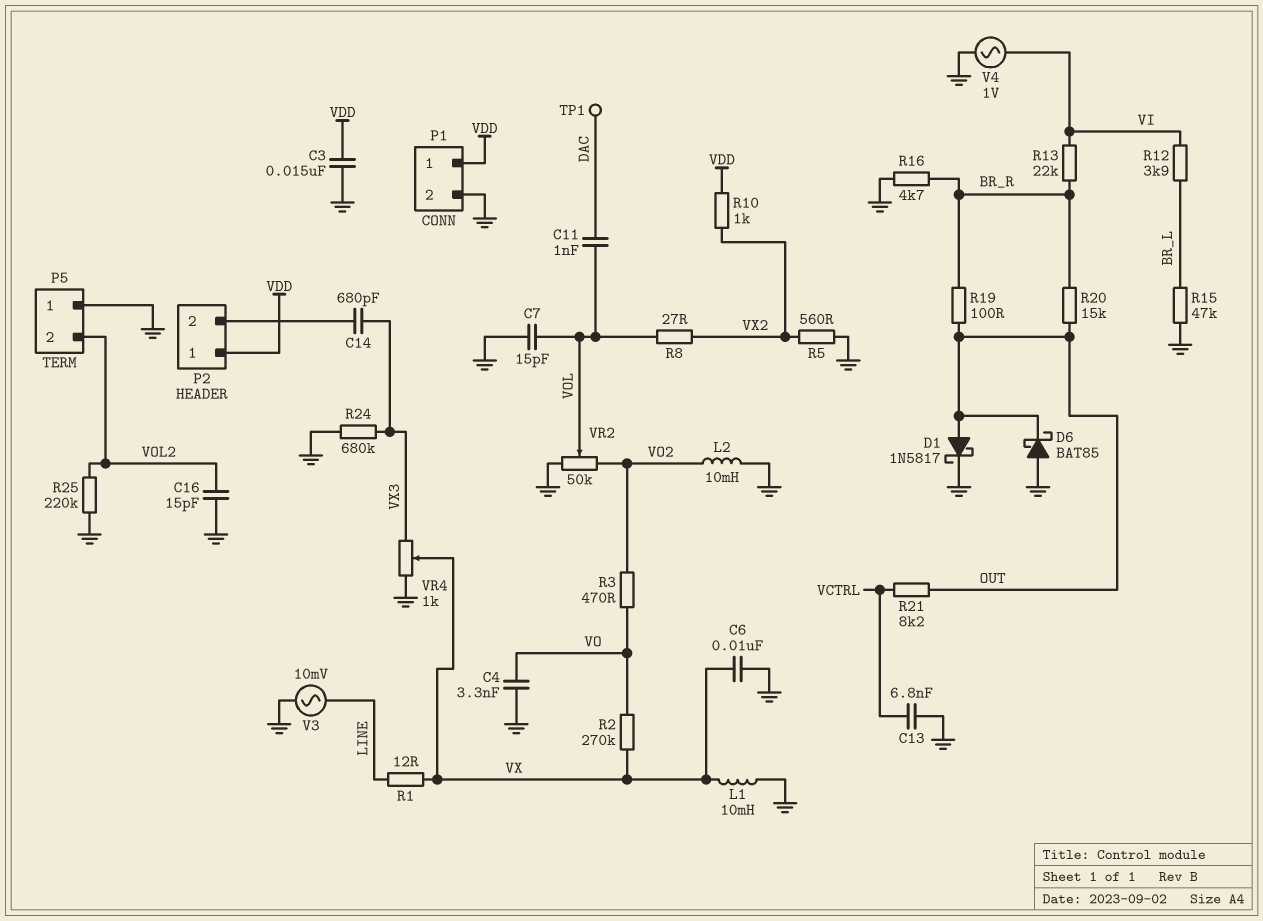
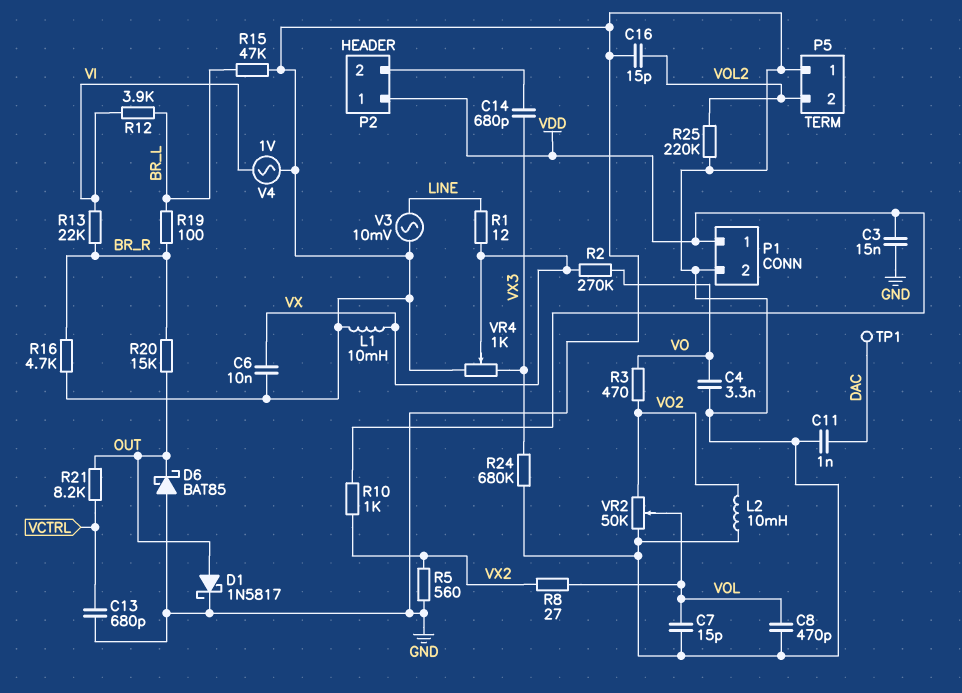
C8: none -> 470pF (GND, VOL)
C11: 1nF (DAC, VOL) -> 1nF (DAC, GND)
C13: 6.8nF (GND, VCTRL) -> 680pF (GND, VCTRL)
R19: 100 (BR_R, OUT) -> 100 (BR_L, BR_R)

